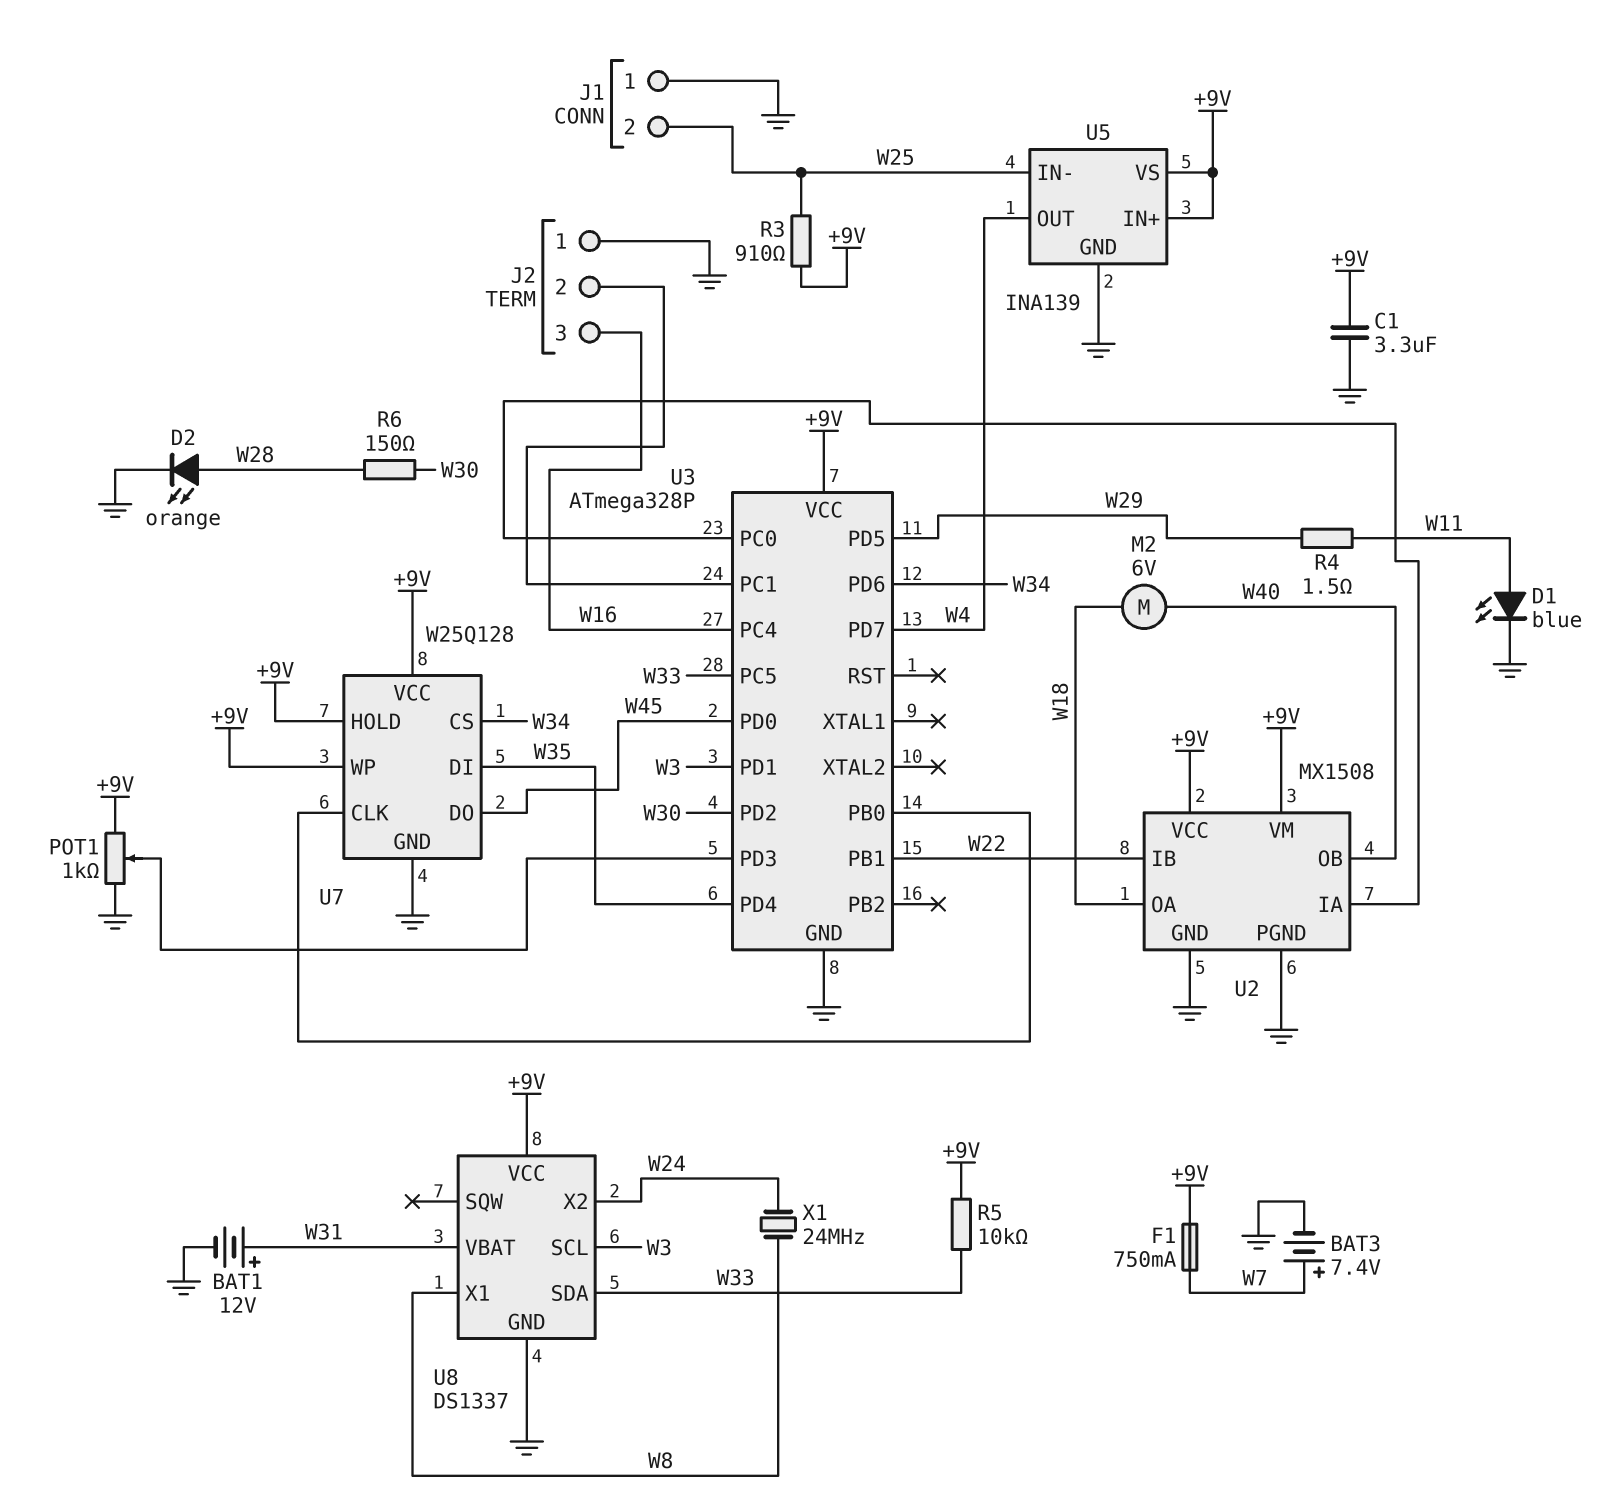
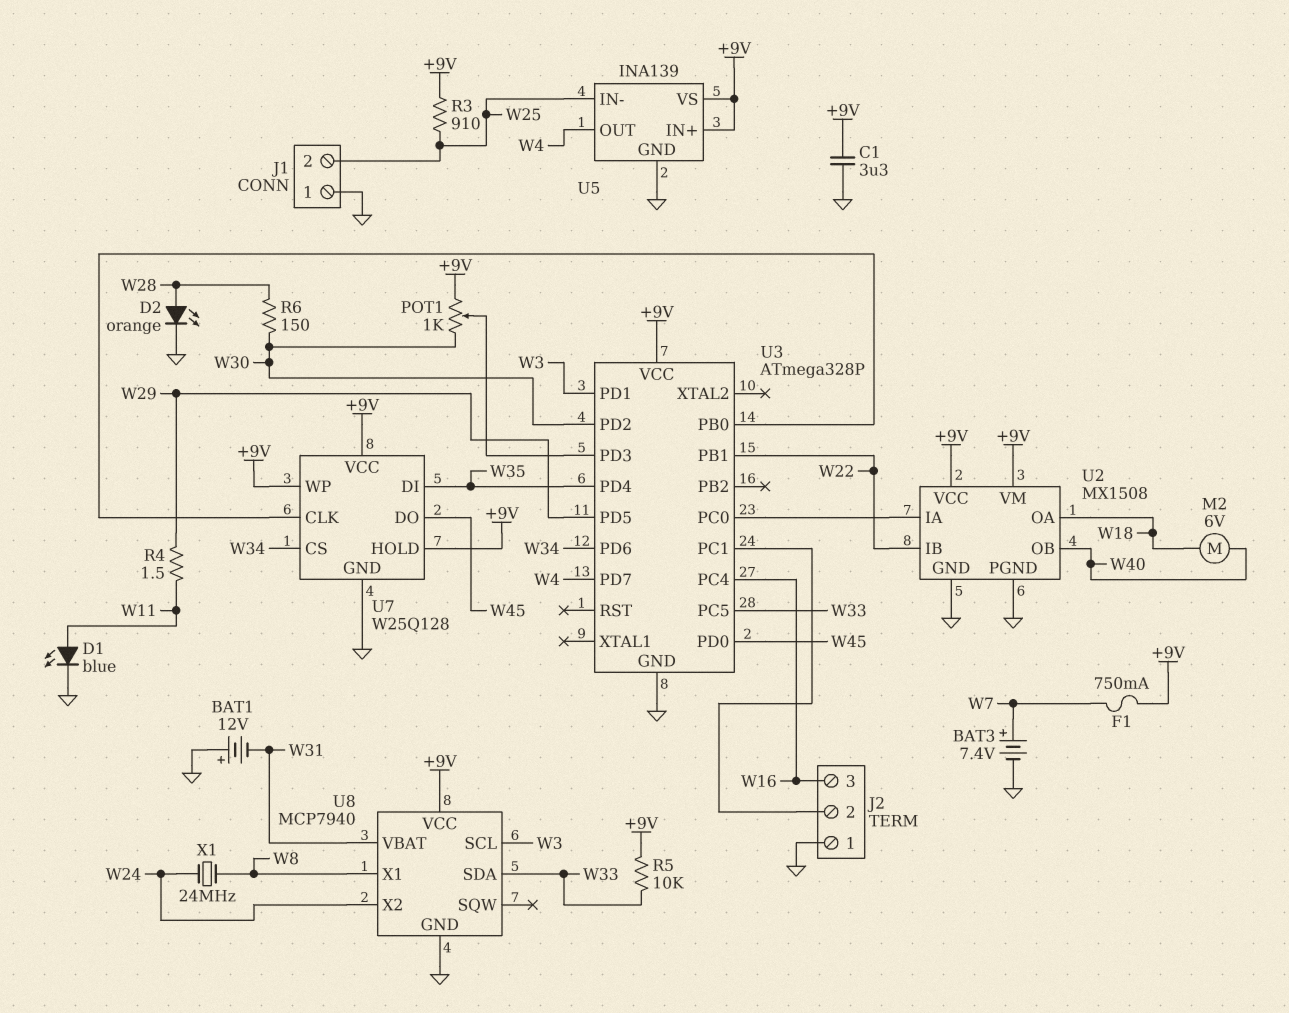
BAT1: 12V (plus W31, minus GND) -> 12V (plus GND, minus W31)
POT1: 1k (+9V, GND, wiper U3/PD3) -> 1k (+9V, W30, wiper U3/PD3)
U8: DS1337 -> MCP7940

